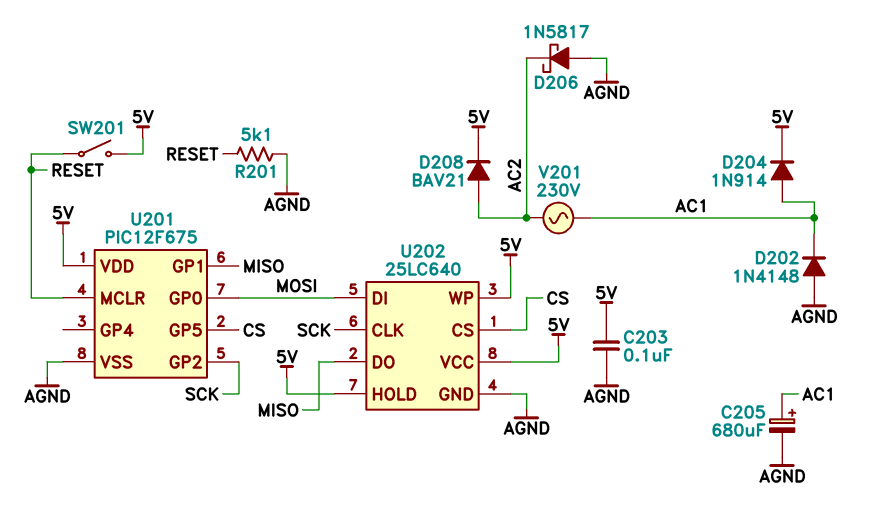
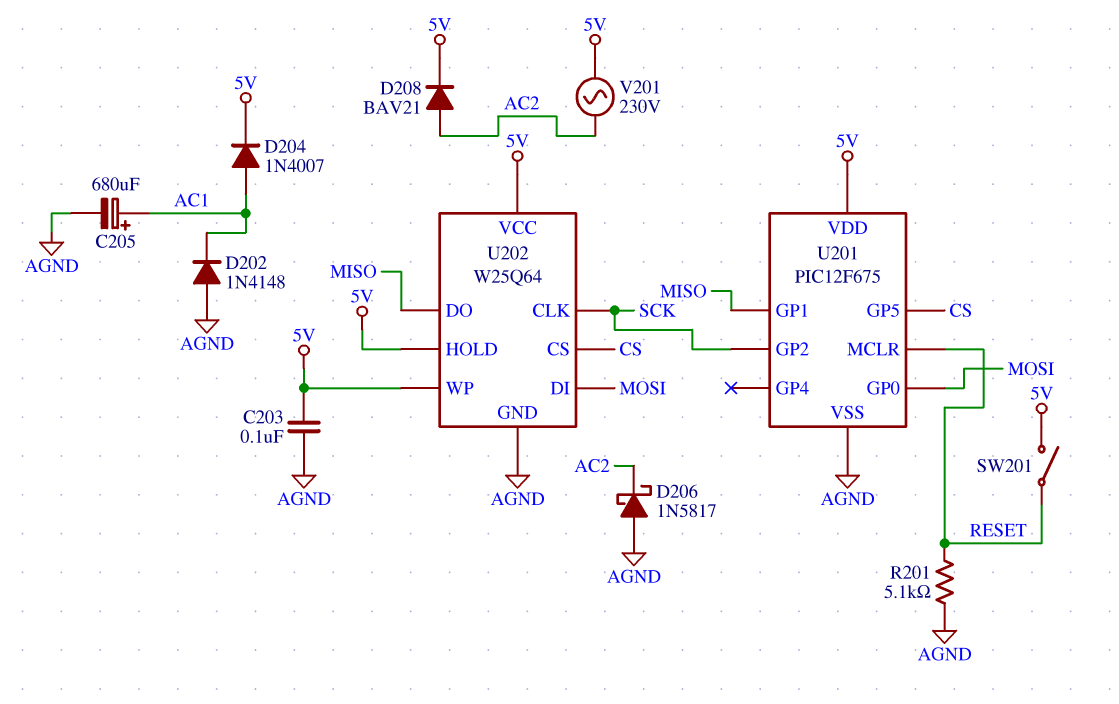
D204: diode 1N914 (A AC1, K 5V) -> diode 1N4007 (A AC1, K 5V)
U202: 25LC640 -> W25Q64
V201: AC 230V (AC1, AC2) -> AC 230V (5V, AC2)

